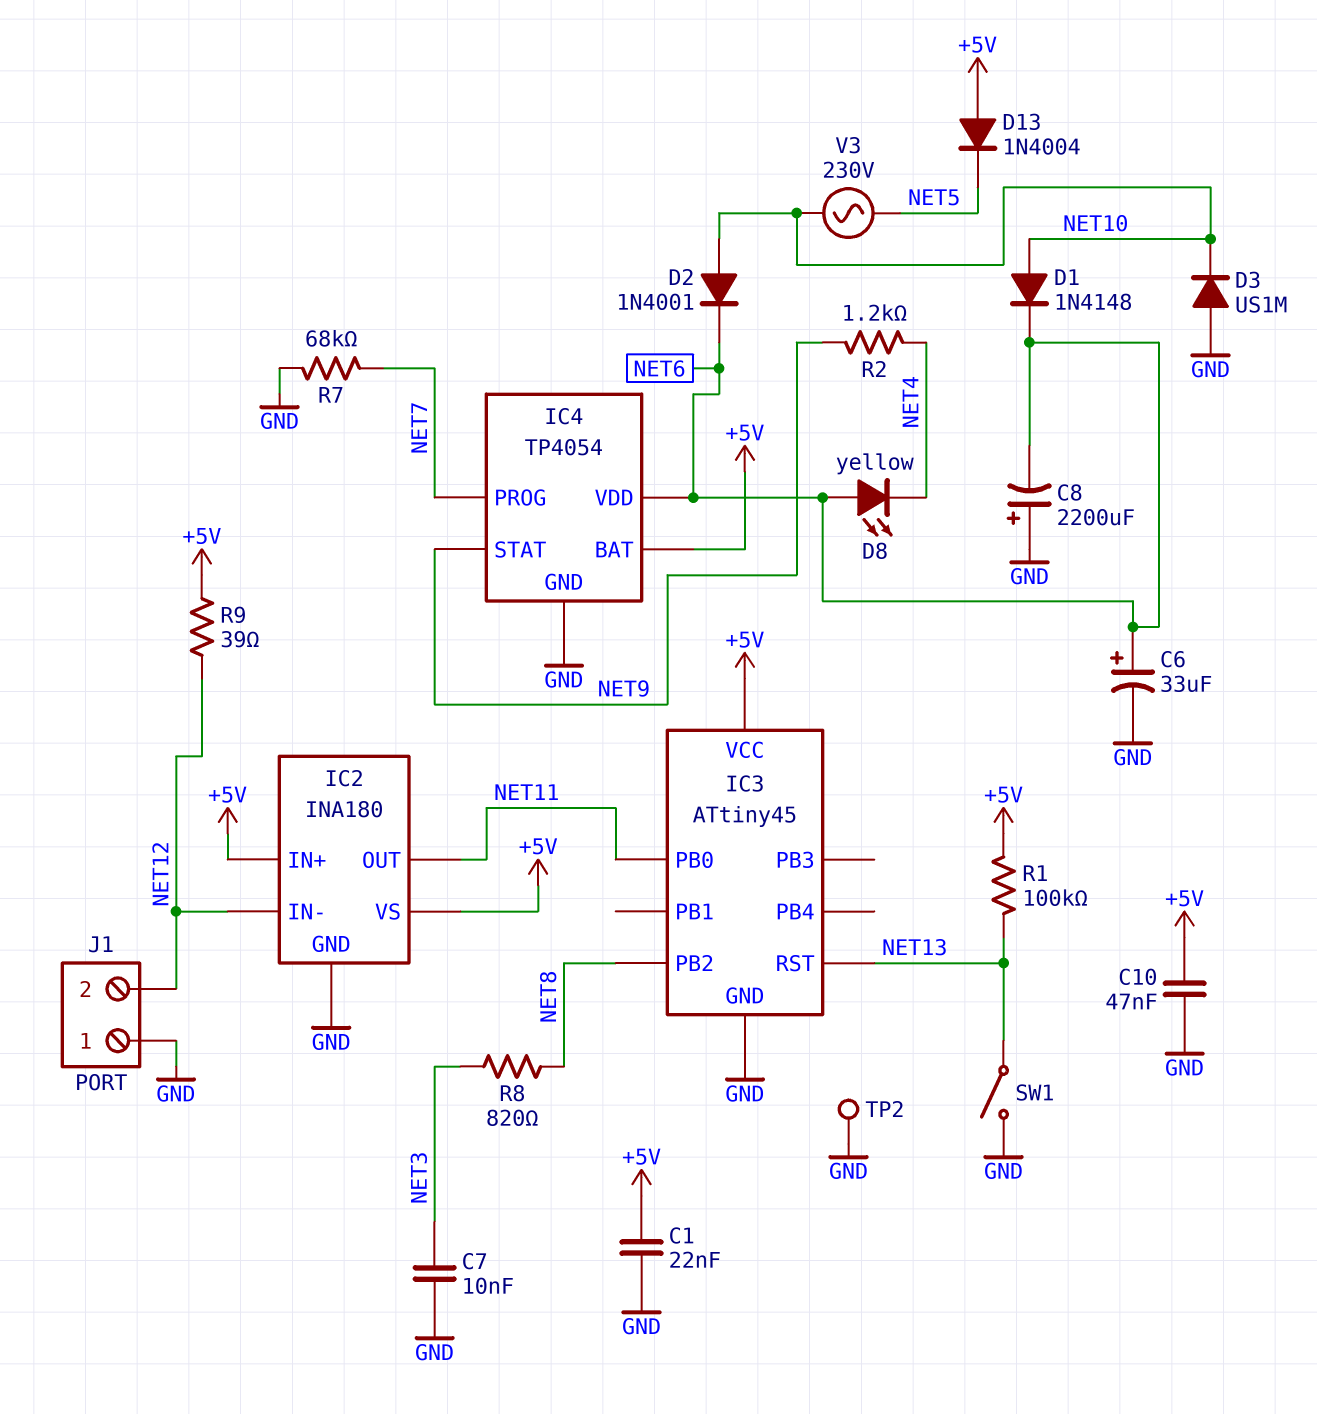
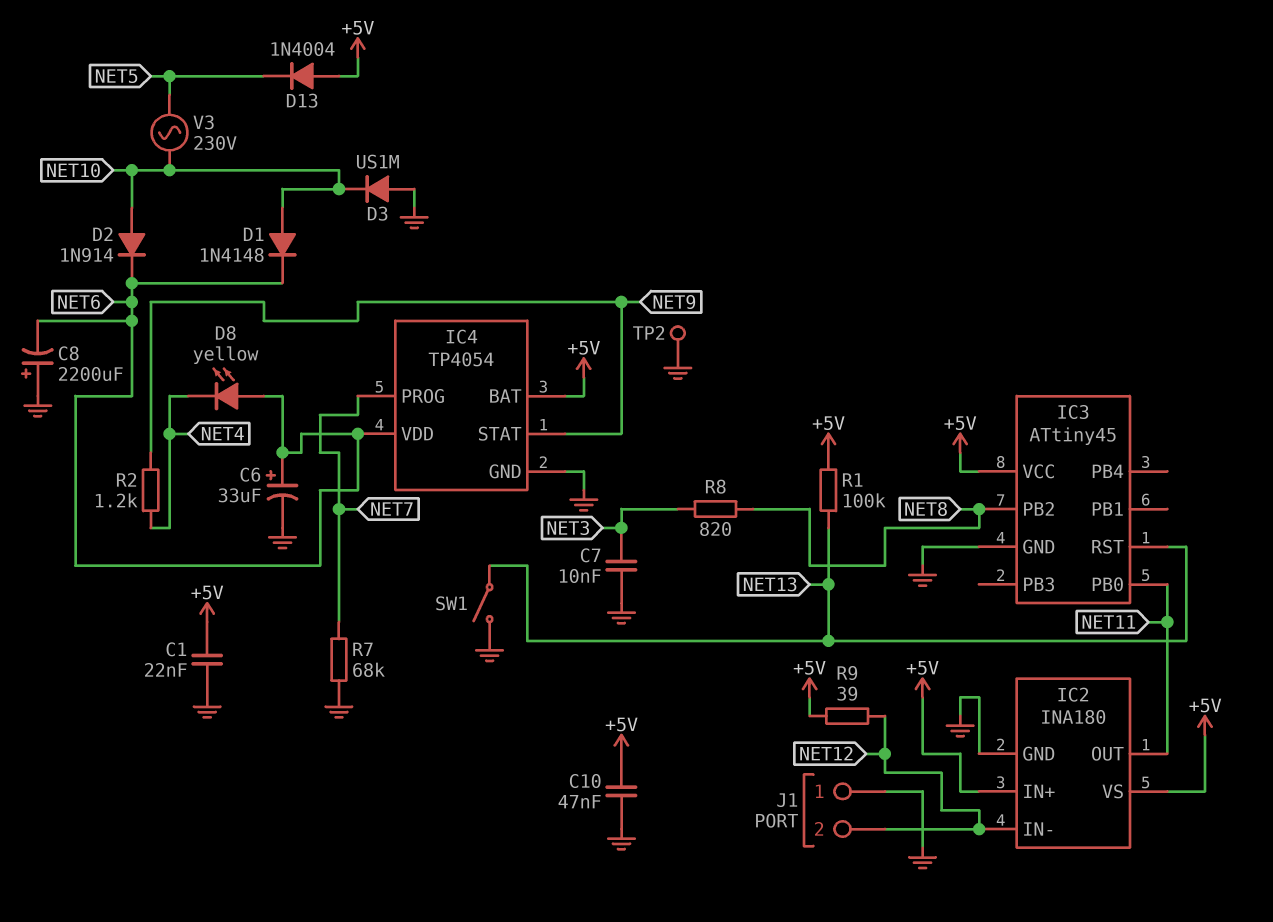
D2: diode 1N4001 (A NET10, K NET6) -> diode 1N914 (A NET10, K NET6)

